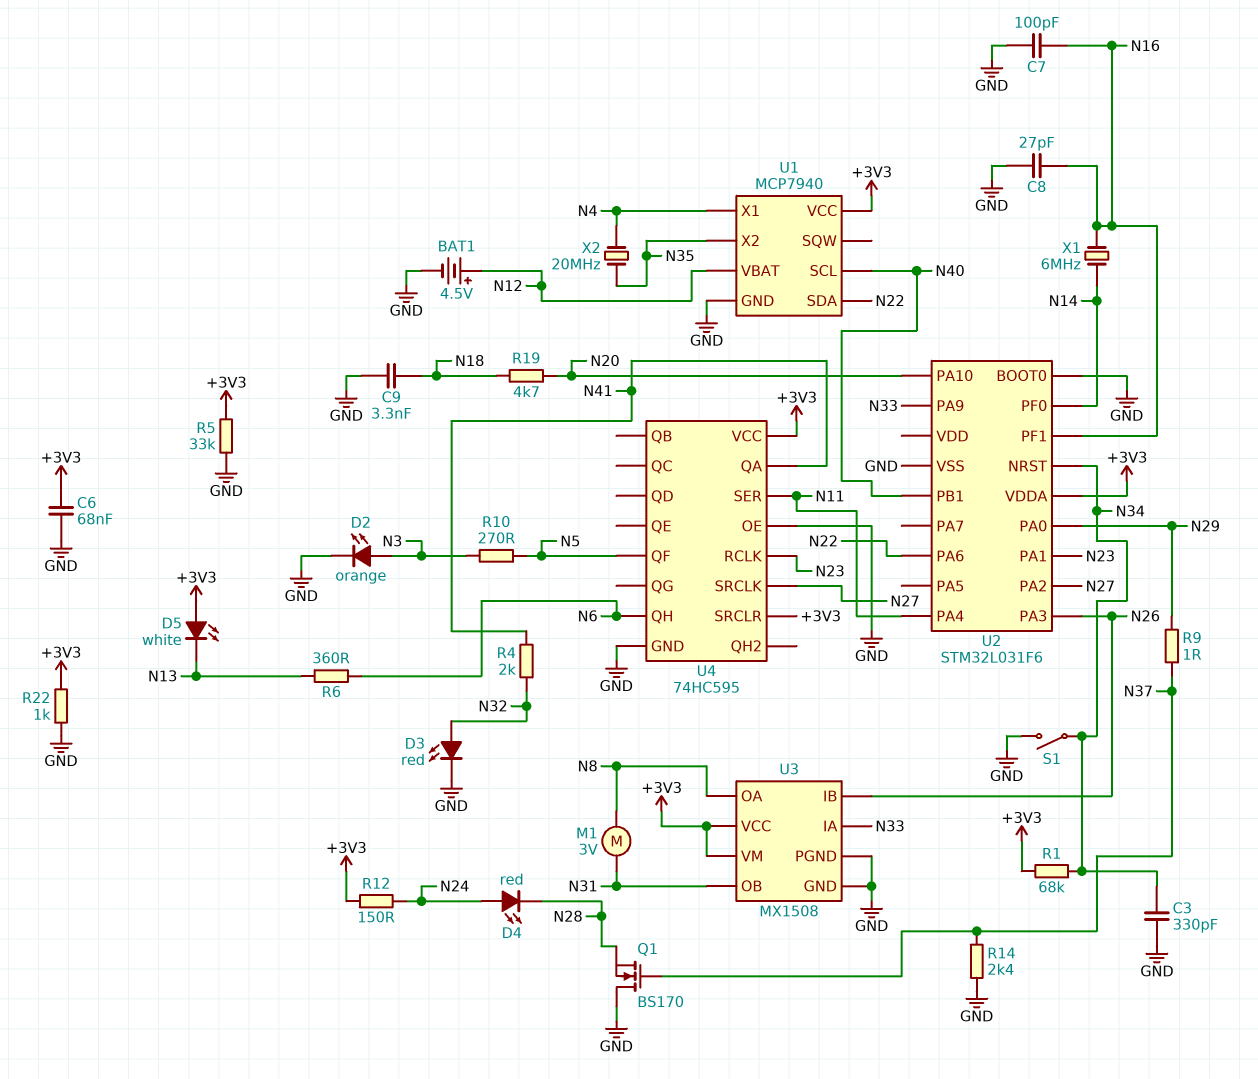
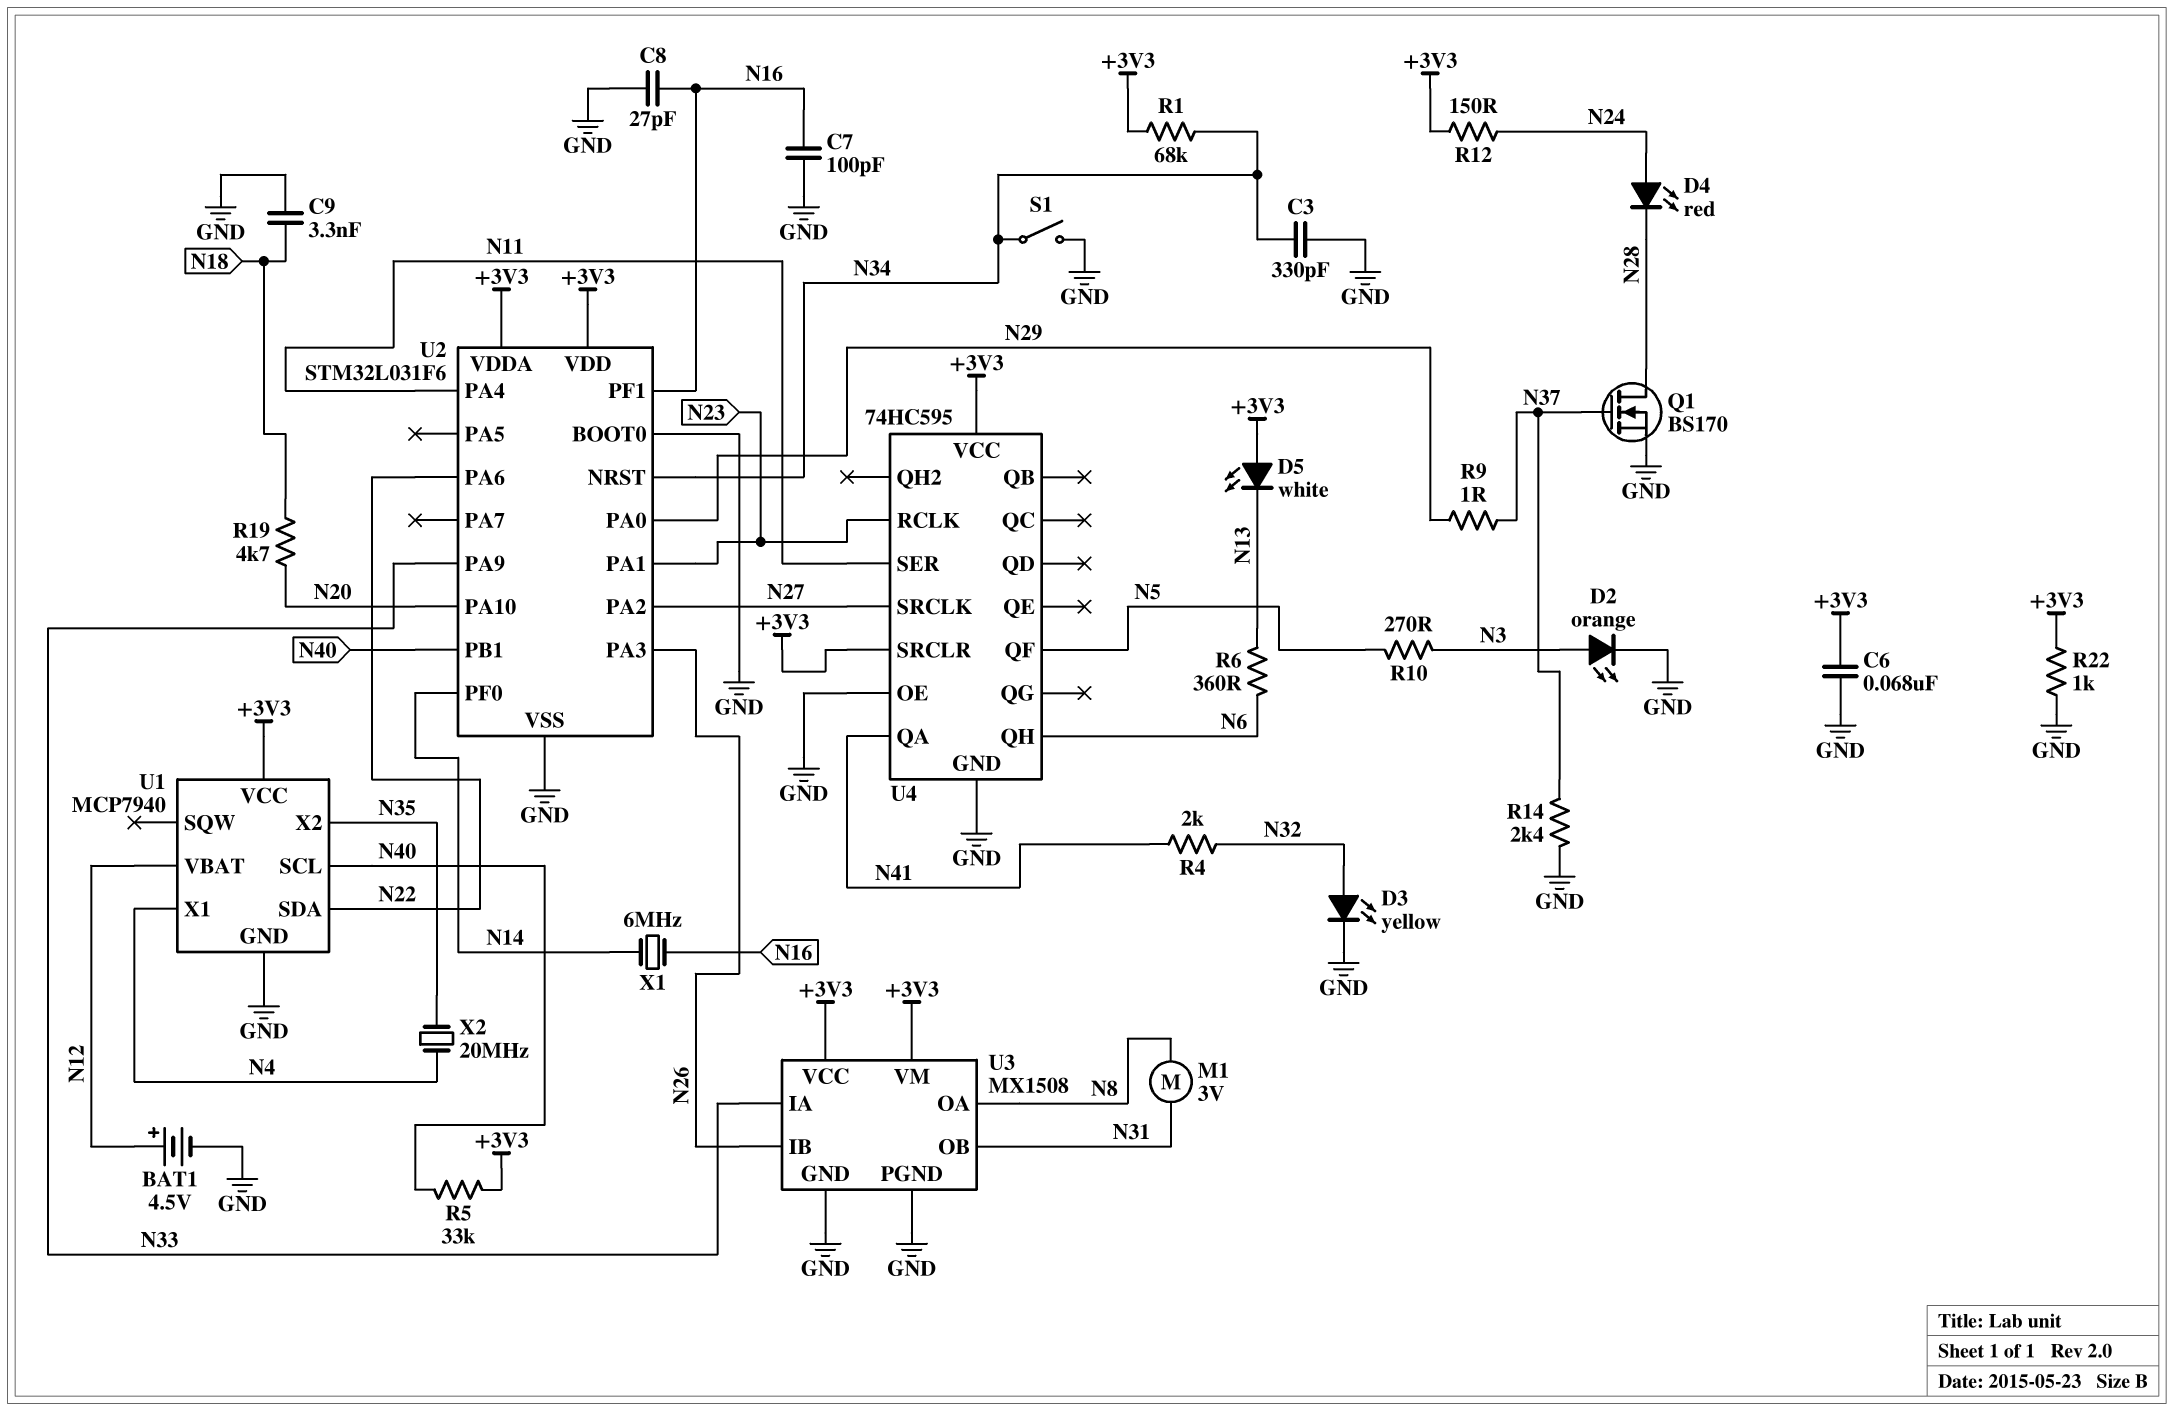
D3: LED red (A N32, K GND) -> LED yellow (A N32, K GND)
Q1: NMOS BS170 (G N37, D GND, S N28) -> NMOS BS170 (G N37, D N28, S GND)
R5: 33k (+3V3, GND) -> 33k (+3V3, N40)
U2 pin VDD: none -> +3V3

